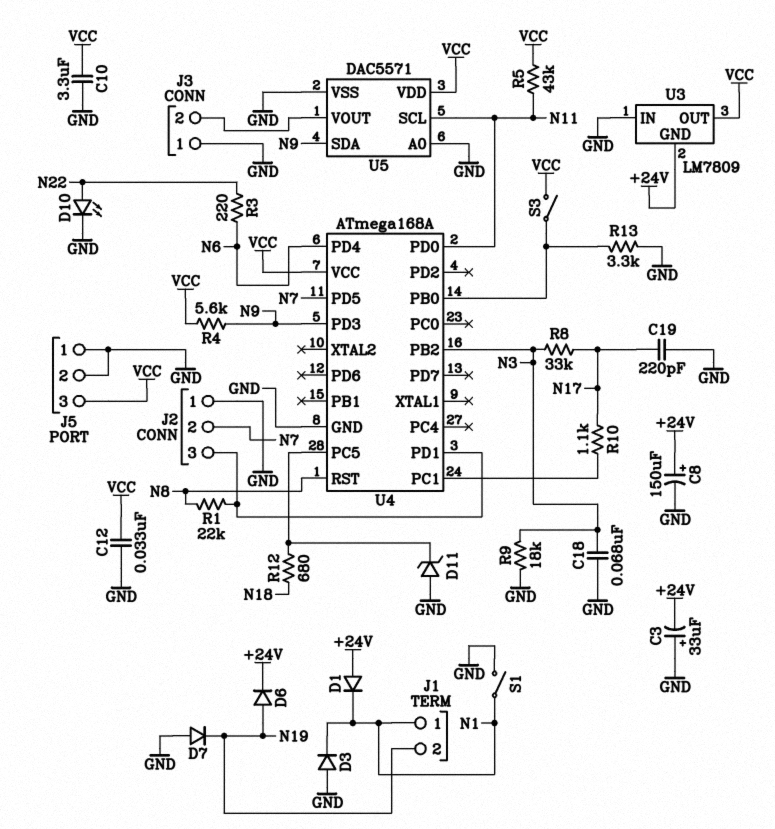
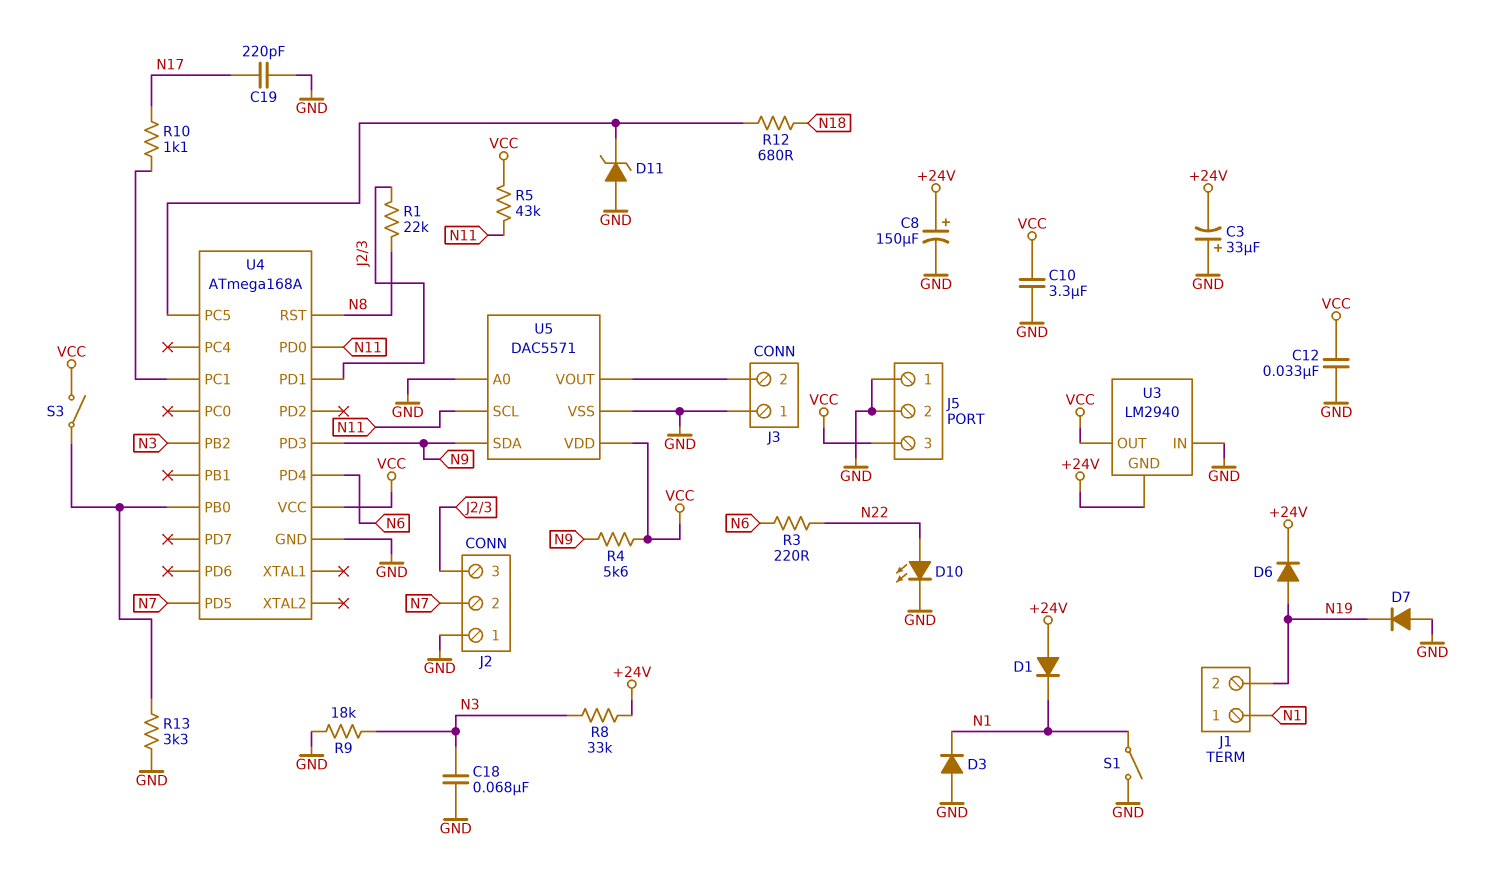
R8: 33k (N3, N17) -> 33k (+24V, N3)
U3: LM7809 -> LM2940

